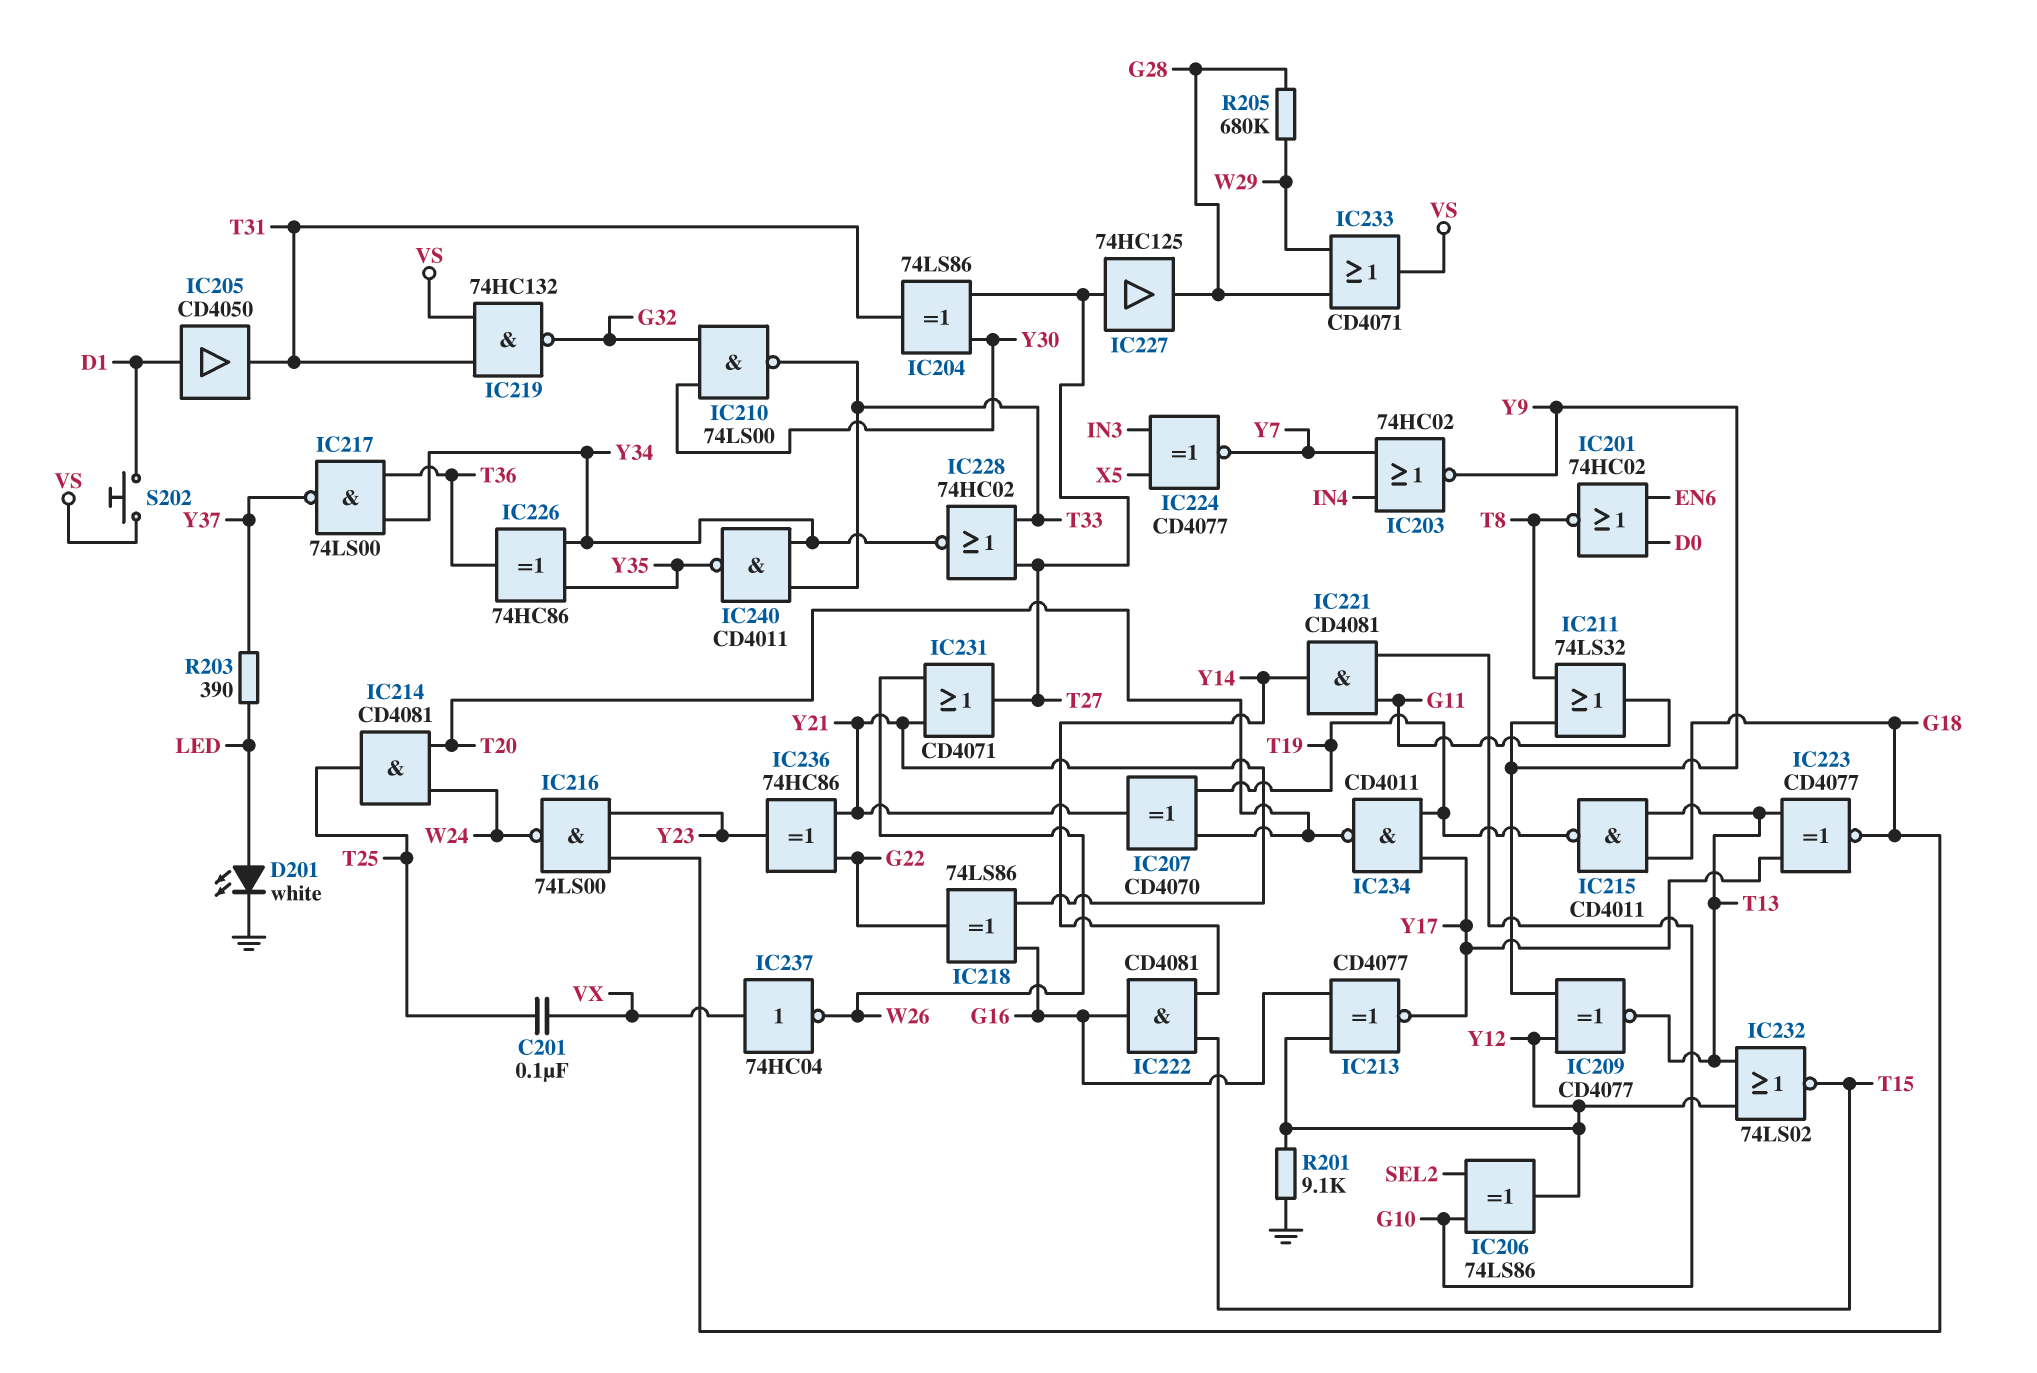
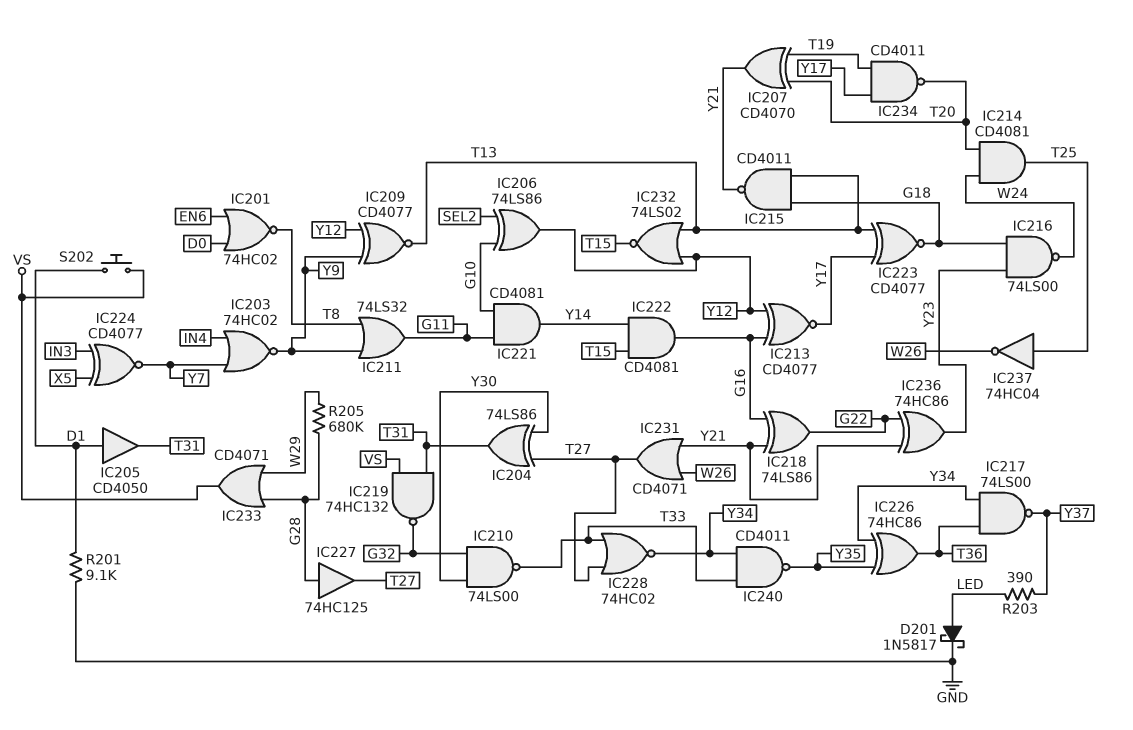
C201: 100nF (T25, VX) -> none
D201: LED white (A LED, K GND) -> schottky 1N5817 (A LED, K GND)
IC215: NAND CD4011 (in G18, in T13, out T19) -> NAND CD4011 (in G18, in T13, out Y21)
IC227: buffer 74HC125 (in T27, out G28) -> buffer 74HC125 (in G28, out T27)
IC237: NOT 74HC04 (in VX, out W26) -> NOT 74HC04 (in T25, out W26)
R201: 9.1k (GND, Y12) -> 9.1k (D1, GND)

